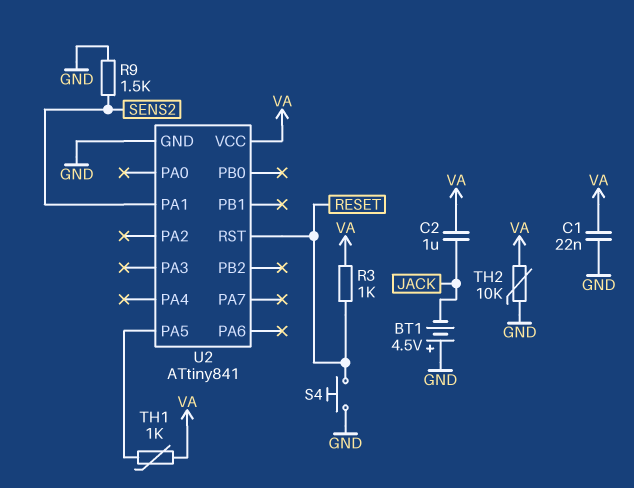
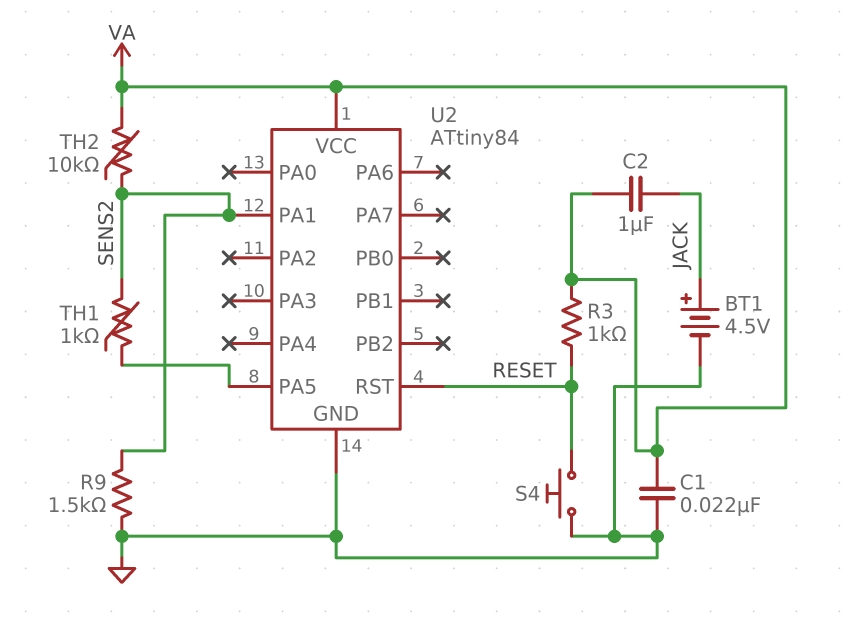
BT1: 4.5V (plus GND, minus JACK) -> 4.5V (plus JACK, minus GND)
TH1: 1k (U2/PA5, VA) -> 1k (SENS2, U2/PA5)
TH2: 10k (GND, VA) -> 10k (SENS2, VA)
U2: ATtiny841 -> ATtiny84

